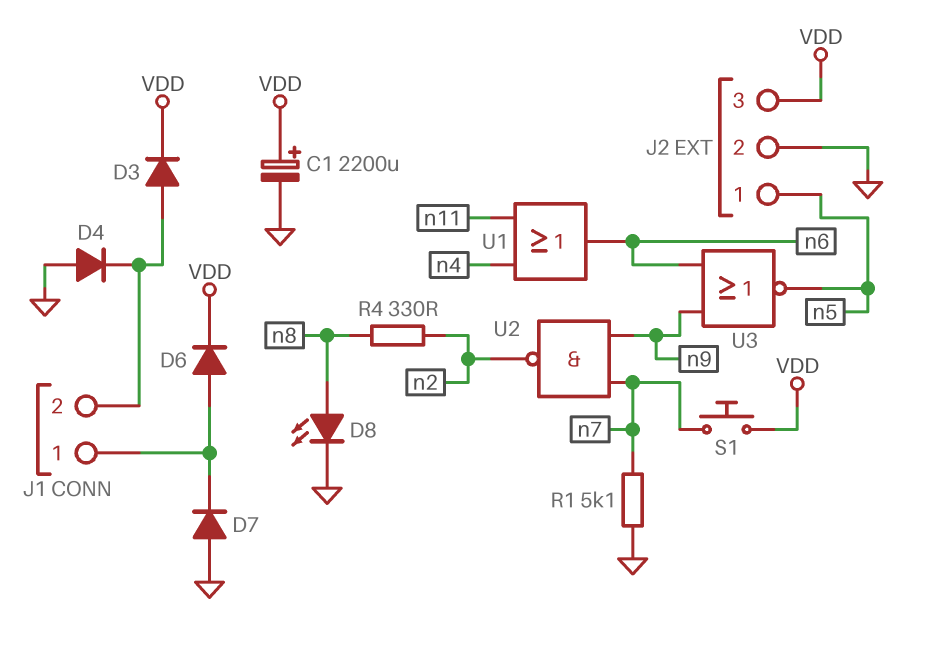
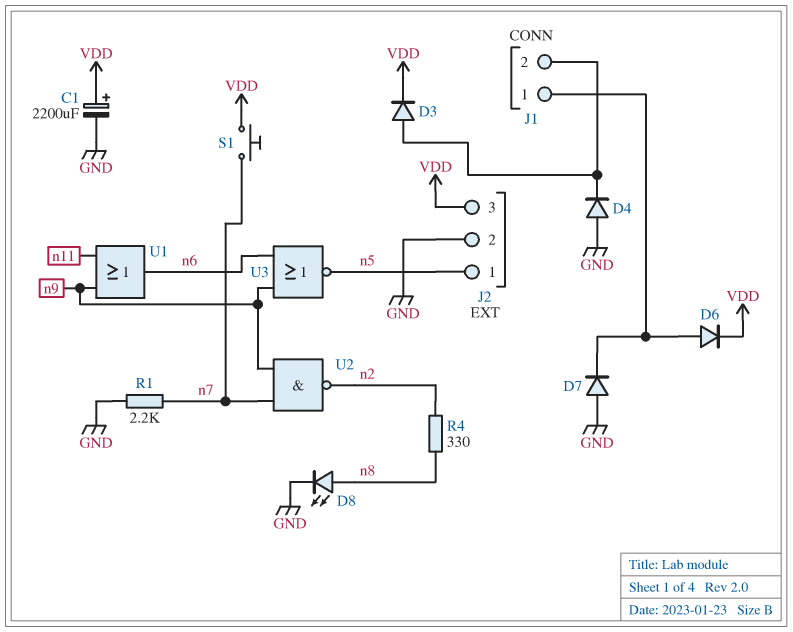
R1: 5.1k (GND, n7) -> 2.2k (GND, n7)
U1: OR (in n4, in n11, out n6) -> OR (in n9, in n11, out n6)

